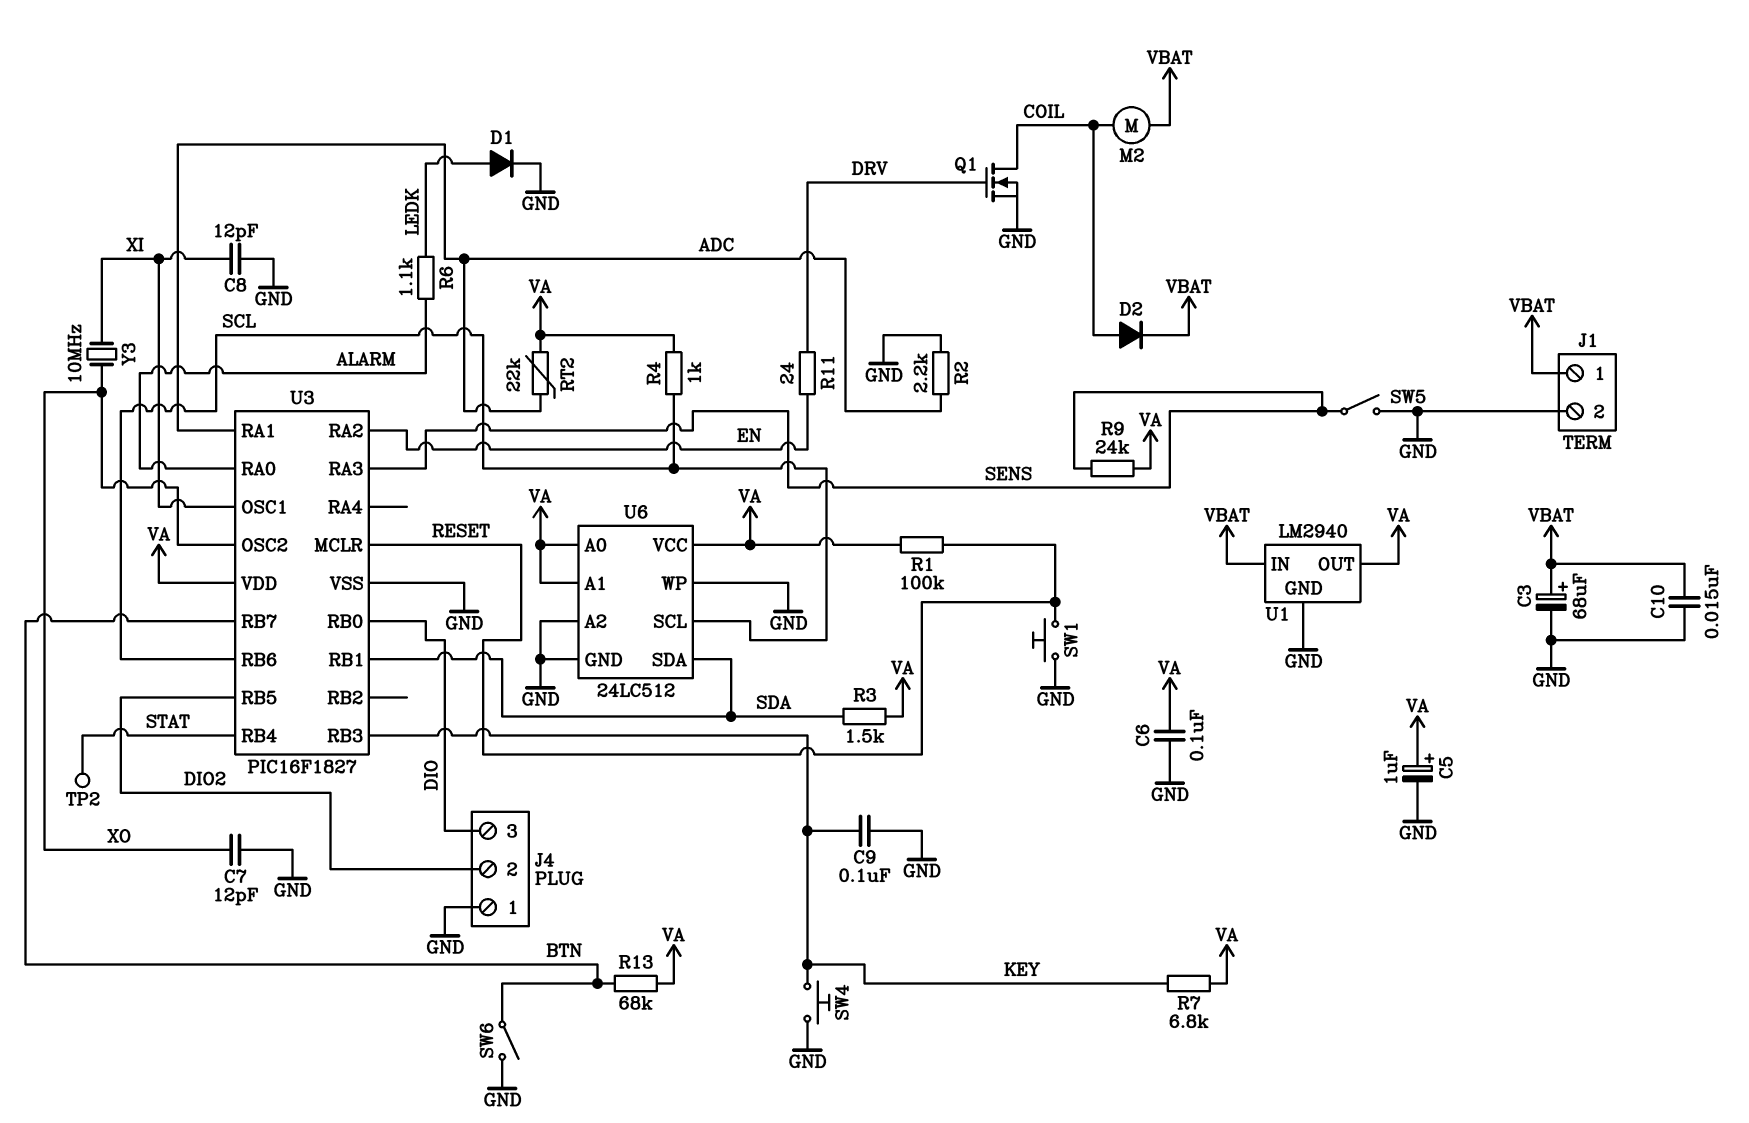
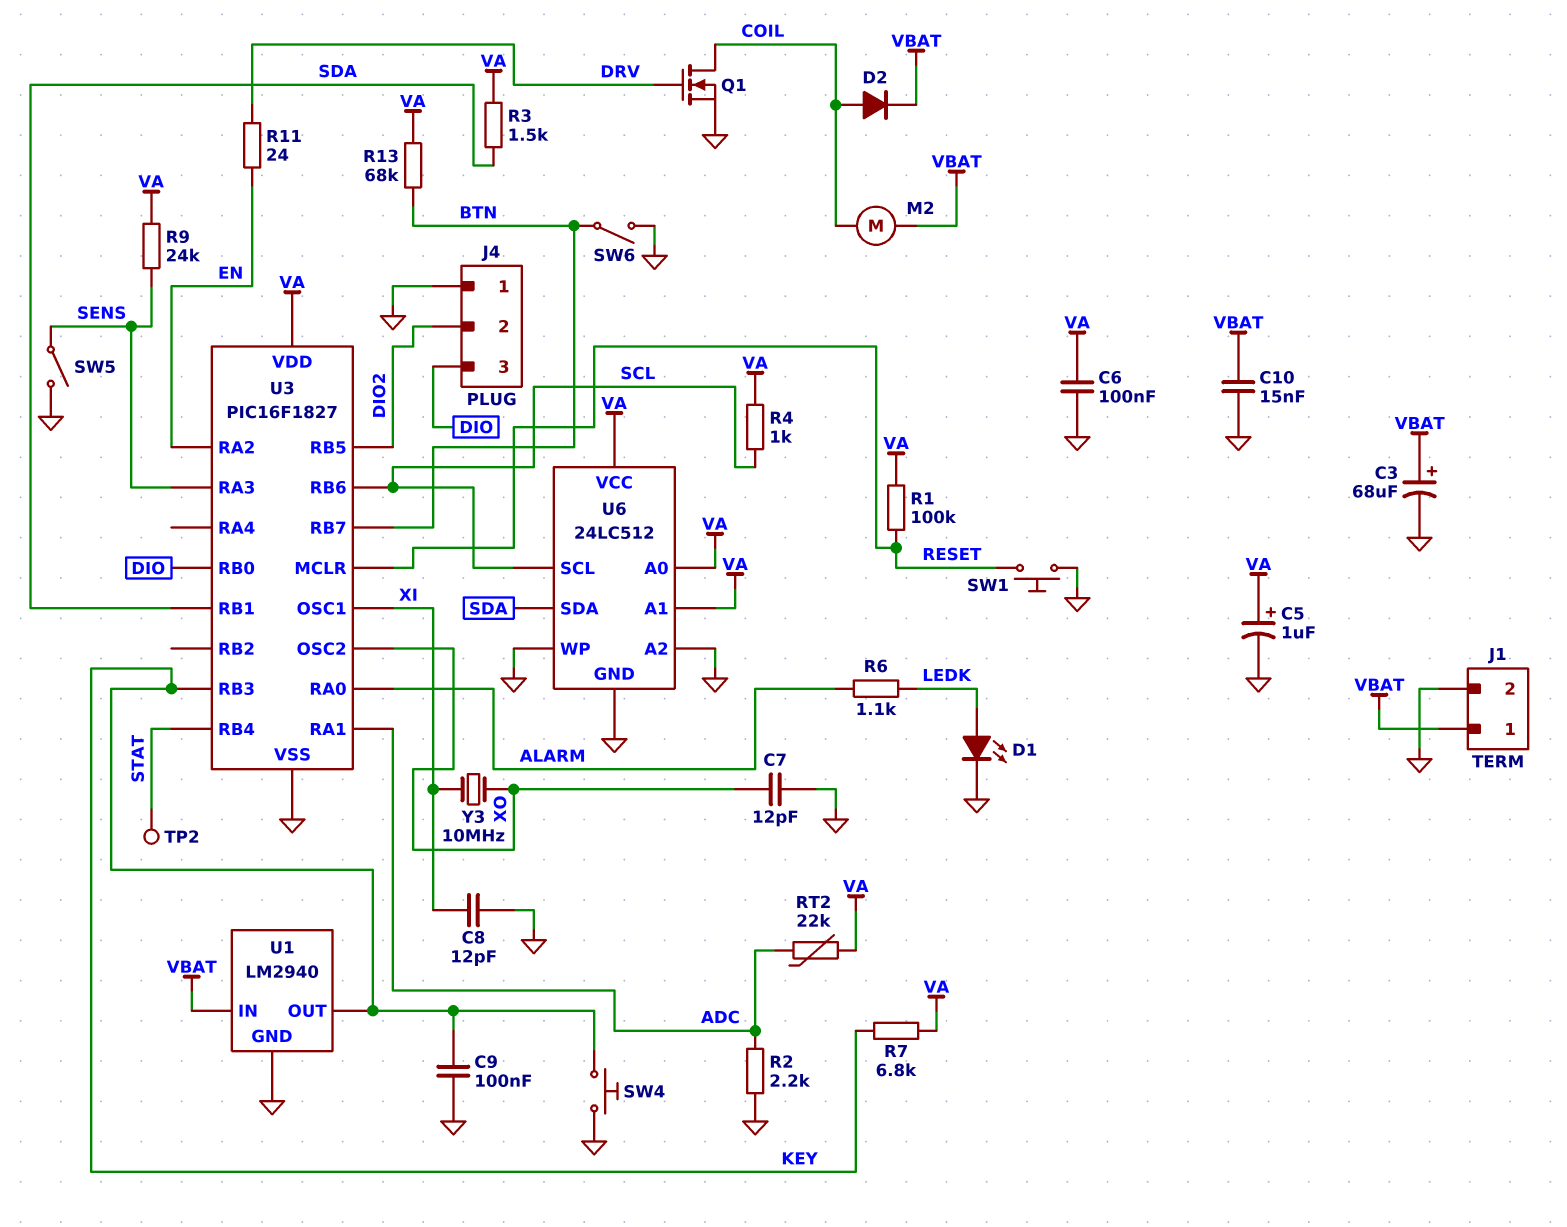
D1: diode (A LEDK, K GND) -> LED (A LEDK, K GND)
U1 pin OUT: VA -> KEY

